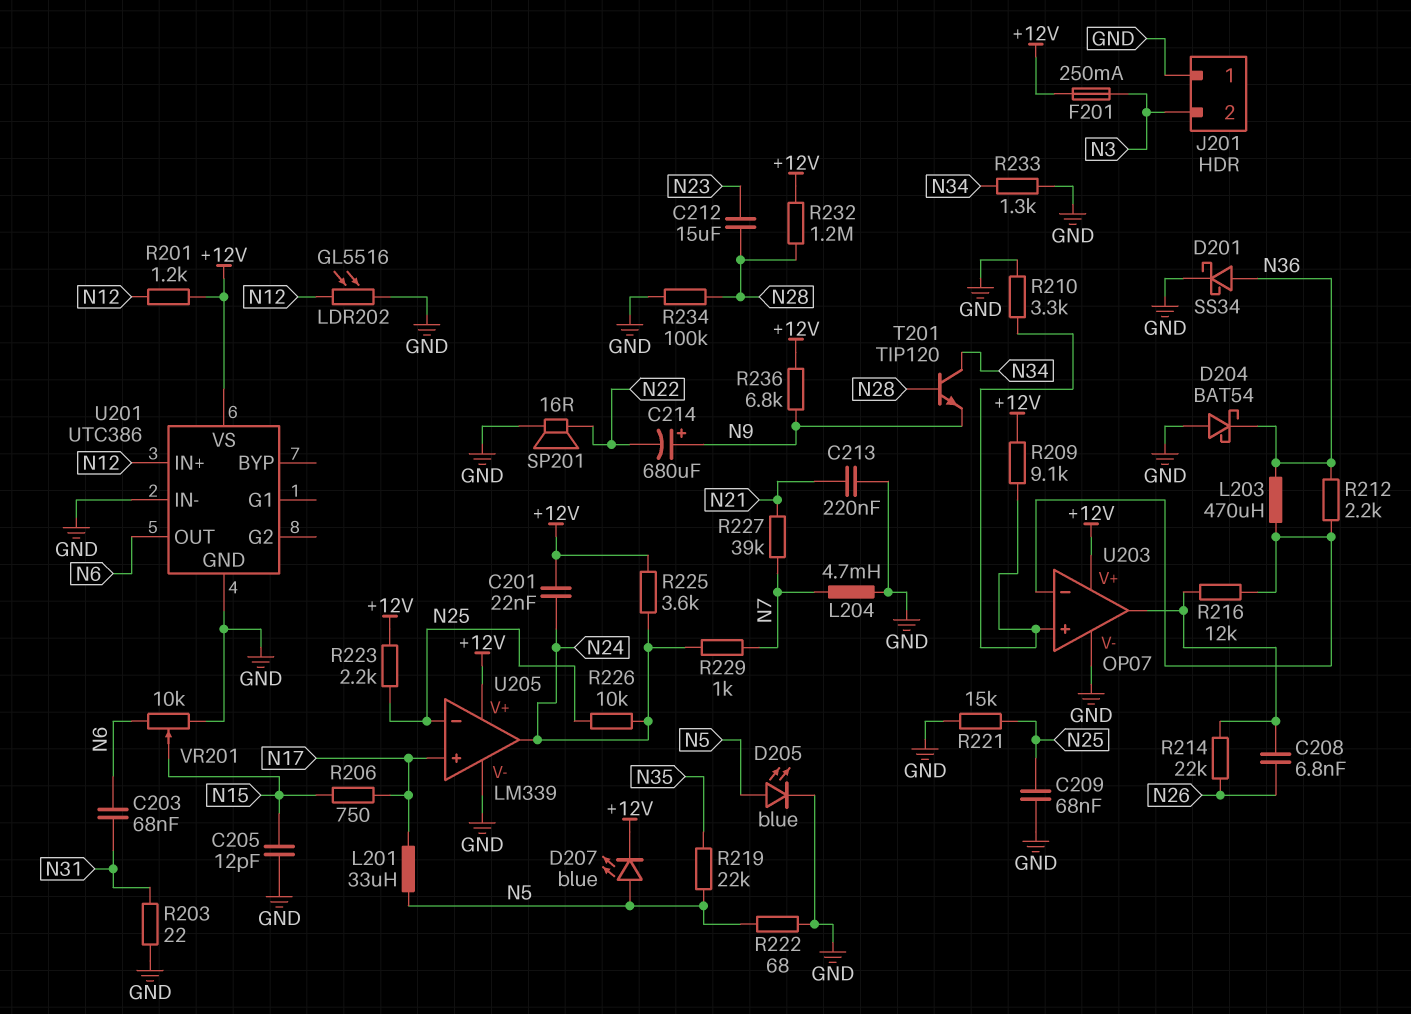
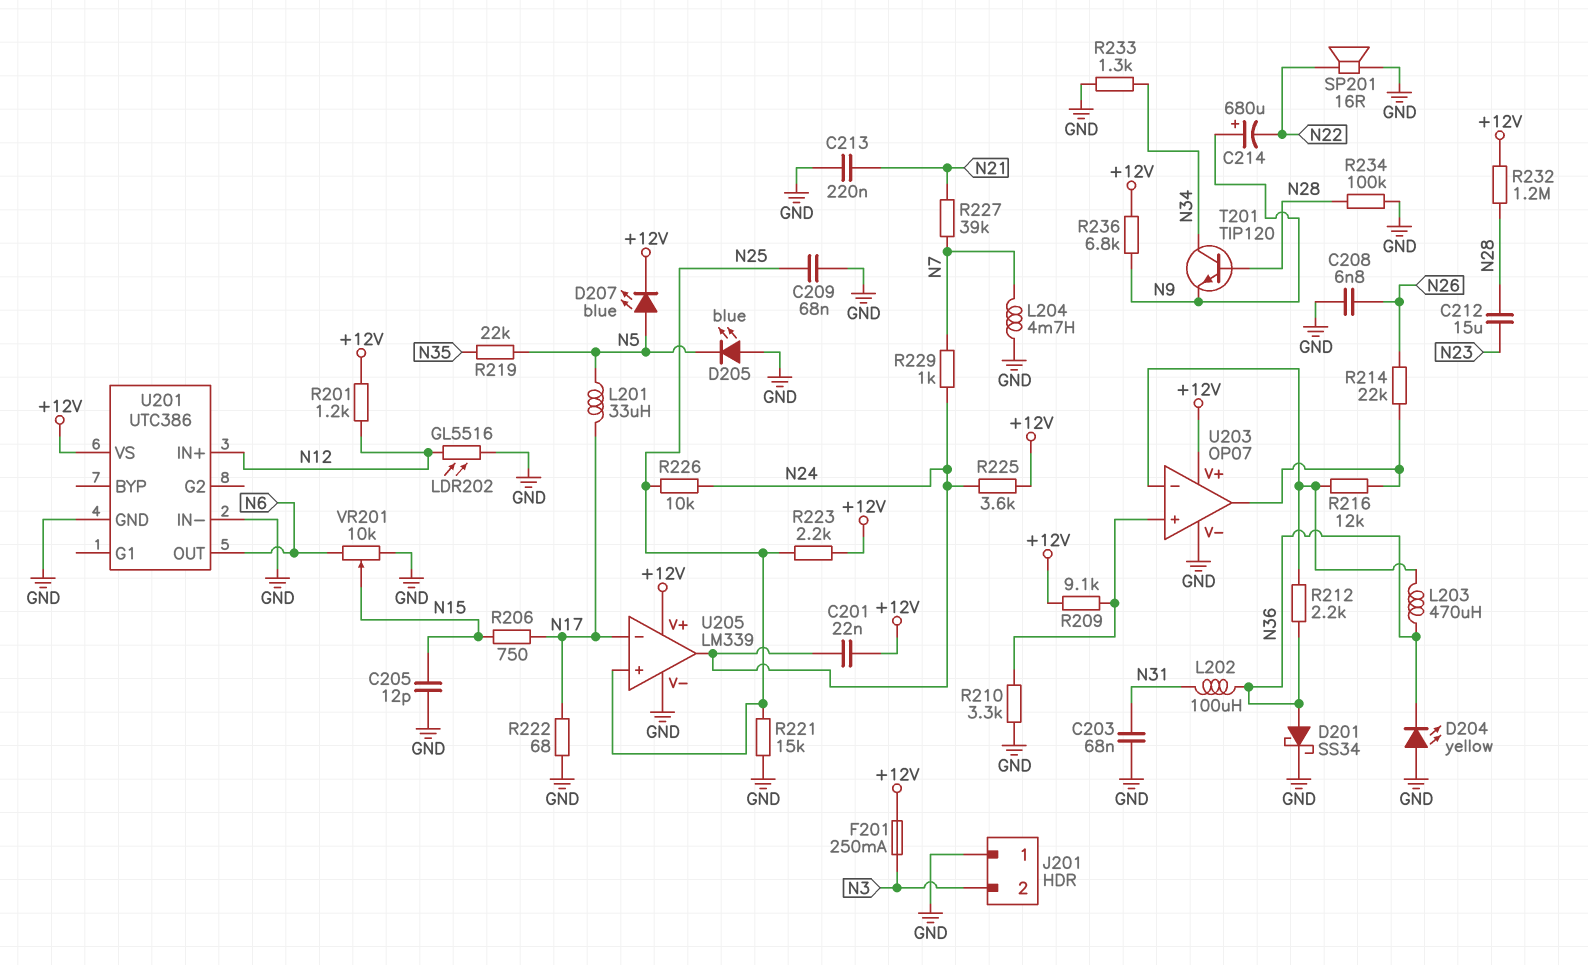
C203: 68nF (N6, N31) -> 68nF (GND, N31)
C208: 6.8nF (N26, U203/out) -> 6.8nF (GND, N26)
D204: schottky BAT54 (A GND, K N36) -> LED yellow (A GND, K N36)
D205: LED blue (A N5, K GND) -> LED blue (A GND, K N5)
L202: none -> 100uH (N31, N36)
R203: 22 (GND, N31) -> none
R222: 68 (GND, N5) -> 68 (GND, N17)
U205 pin in+: N17 -> N25
U205 pin in-: N25 -> N17

